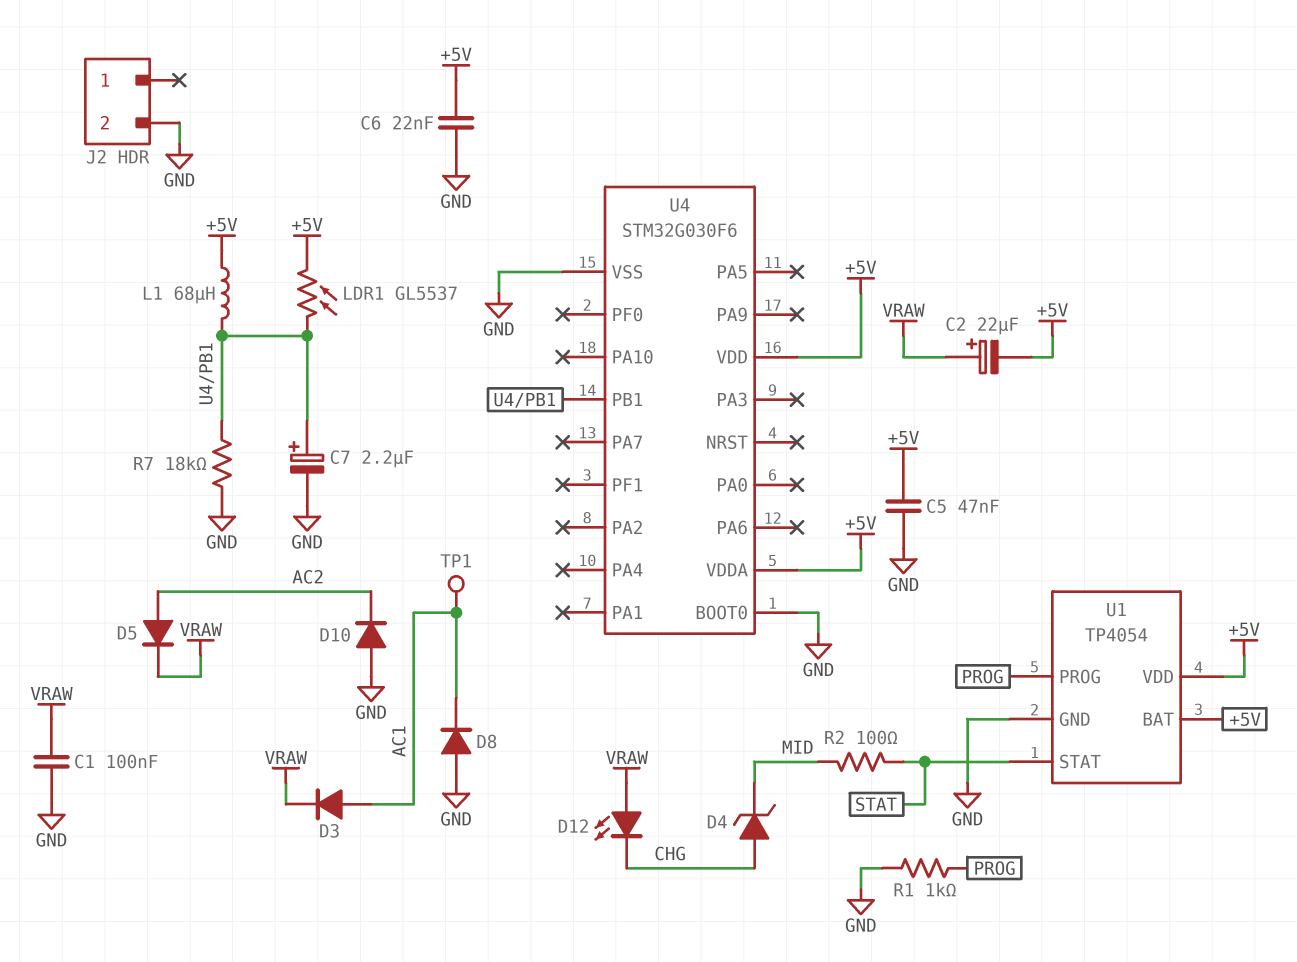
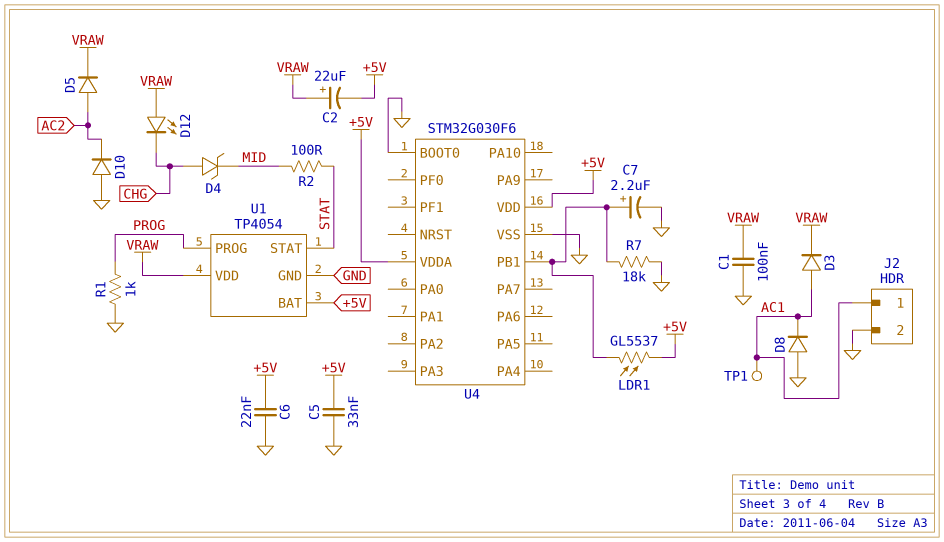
C5: 47nF (+5V, GND) -> 33nF (+5V, GND)
J2 pin 1: none -> AC1
L1: 68uH (+5V, U4/PB1) -> none
U1 pin VDD: +5V -> VRAW

